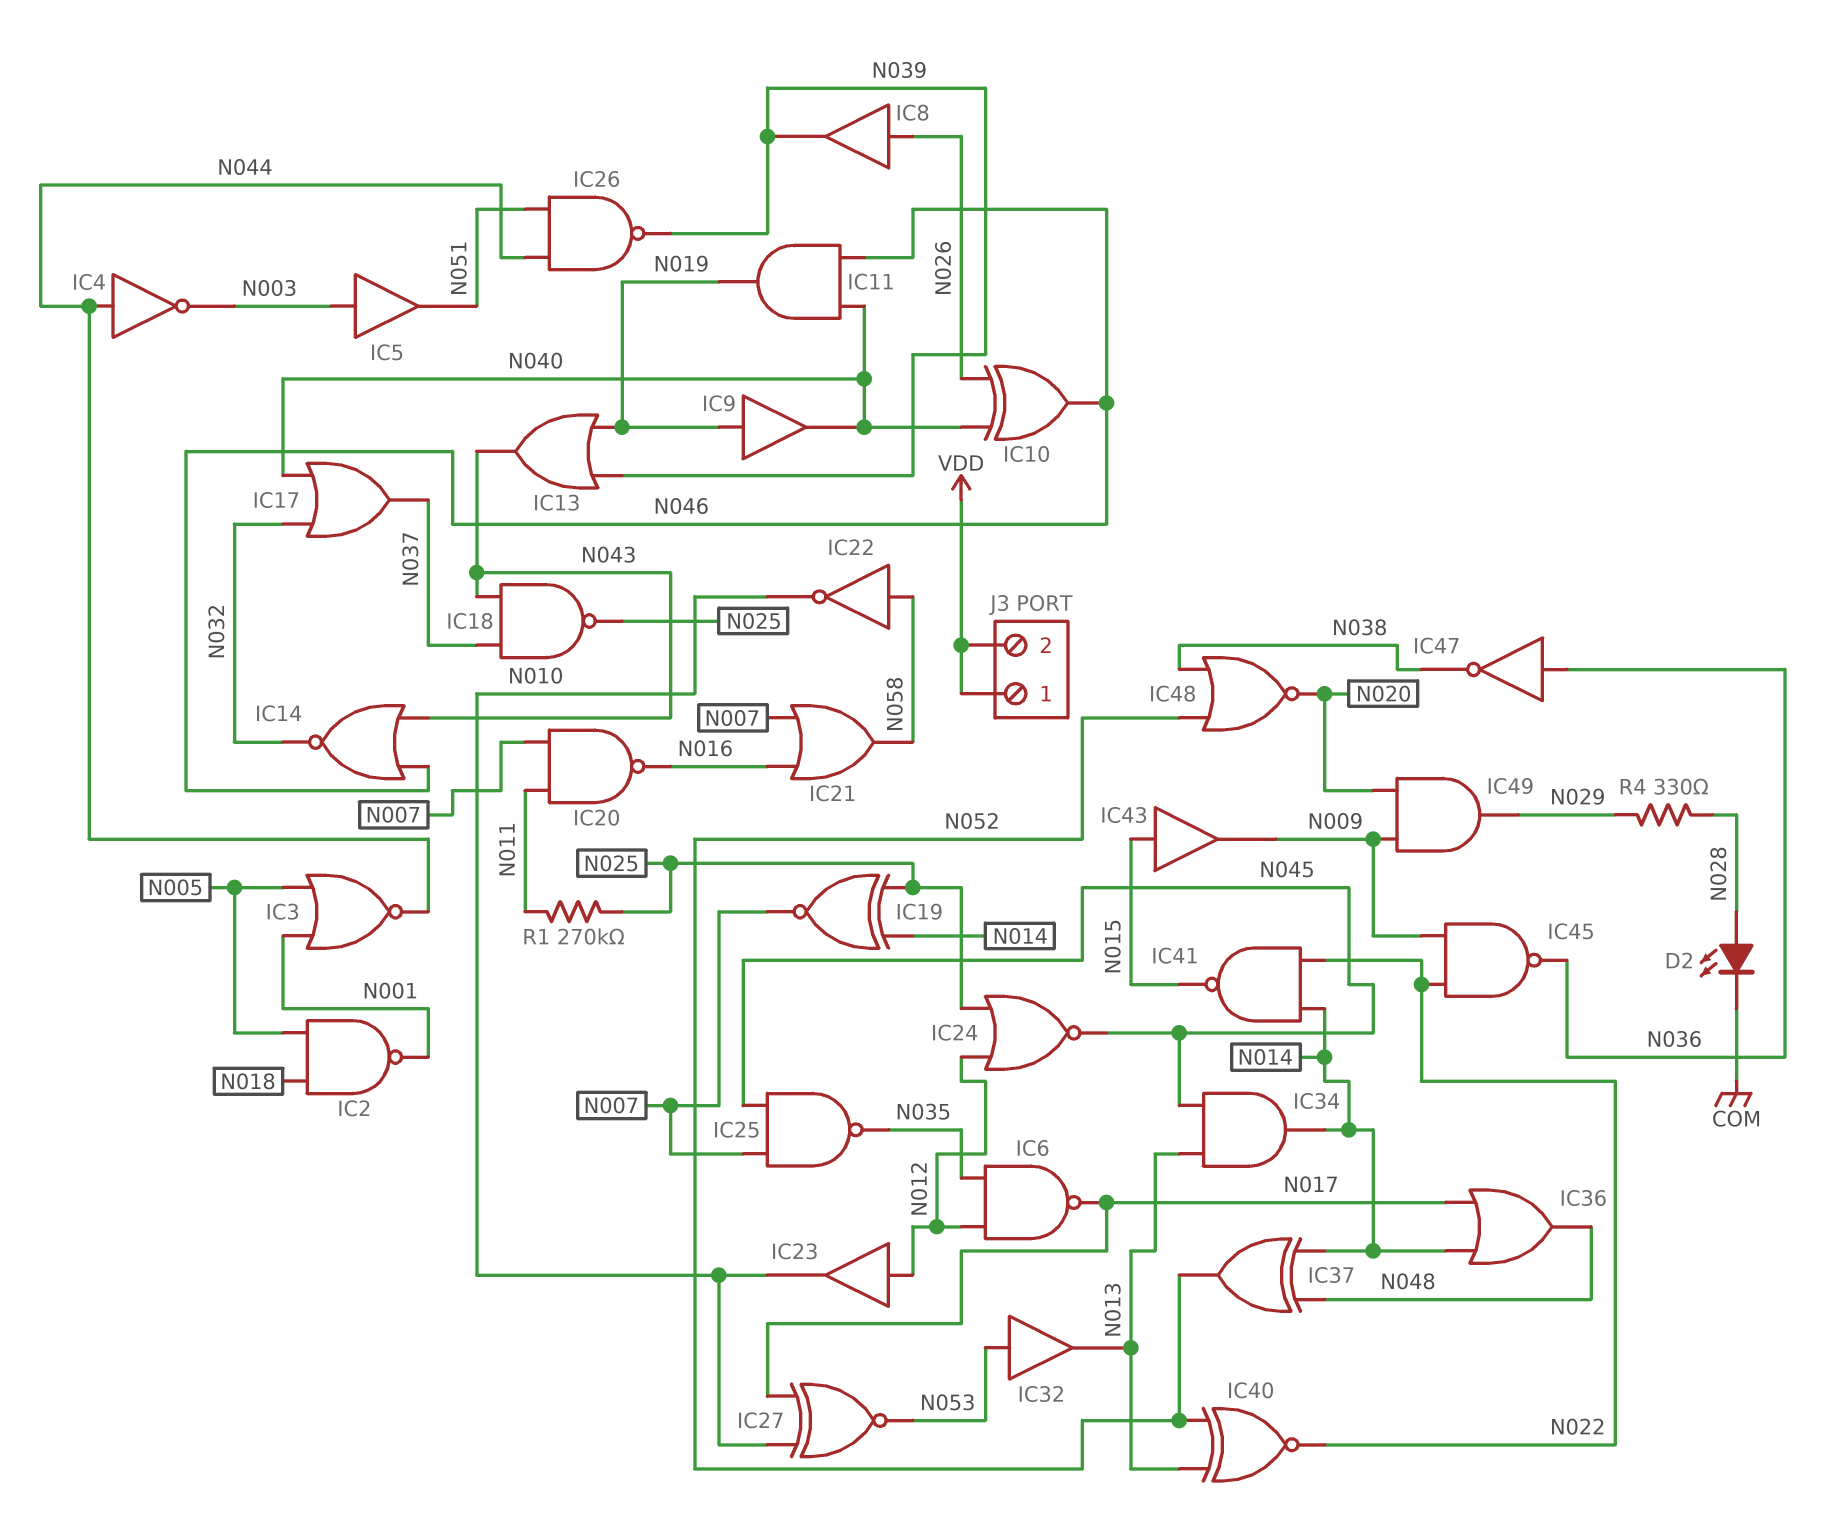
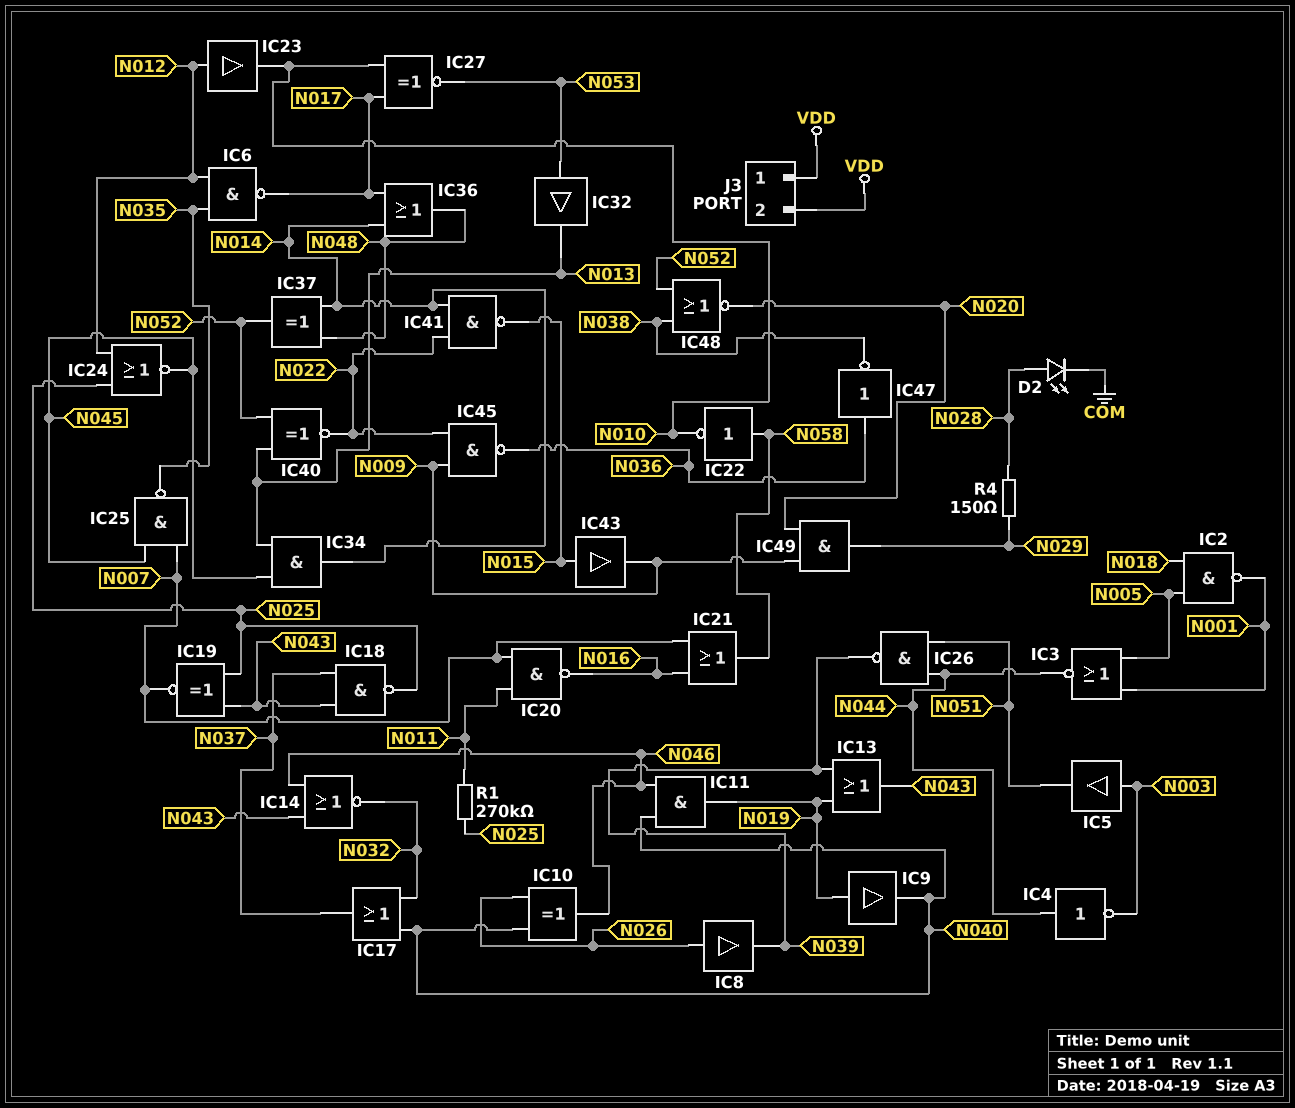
IC19: XNOR (in N014, in N025, out N007) -> XNOR (in N025, in N043, out N007)
R4: 330 (N028, N029) -> 150 (N028, N029)

